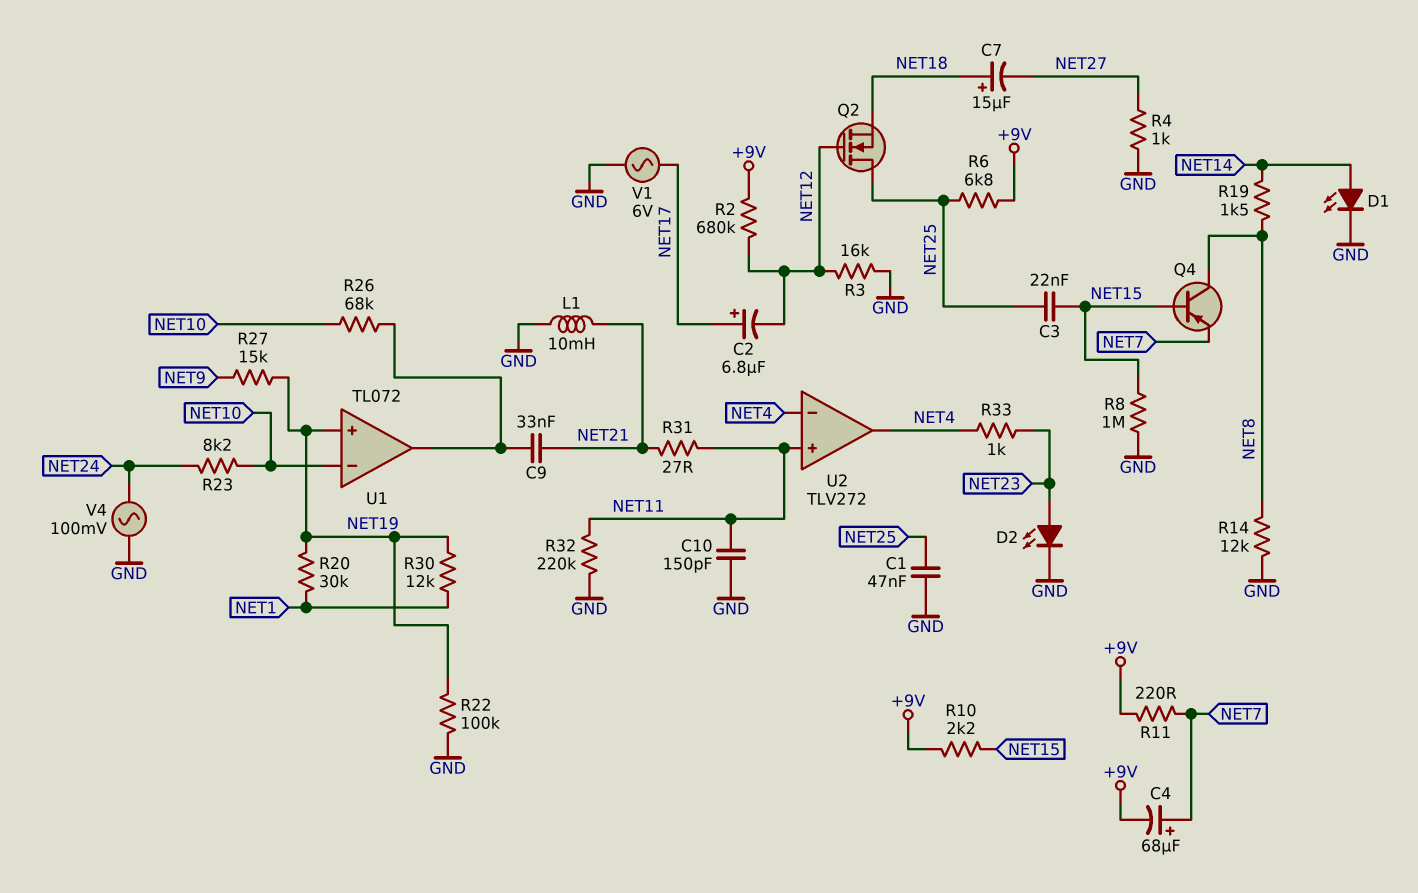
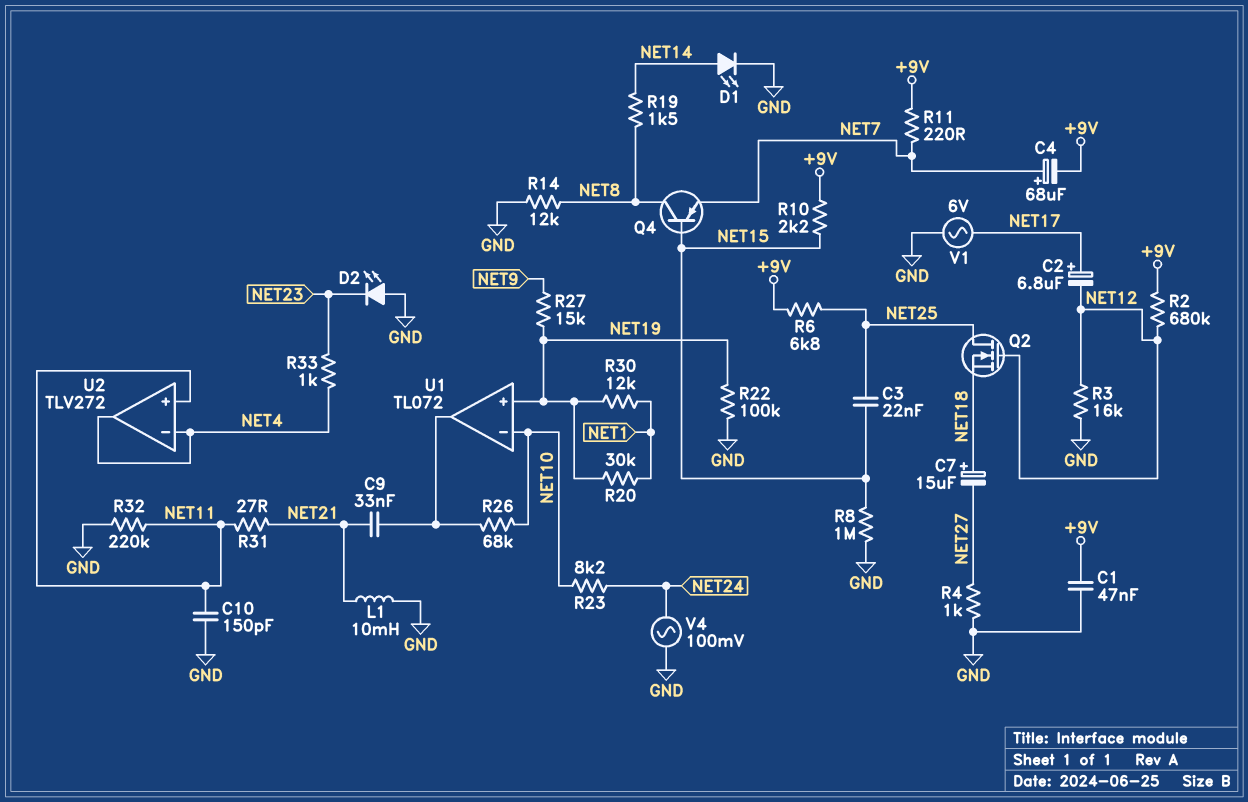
C1: 47nF (GND, NET25) -> 47nF (+9V, GND)
D2: LED (A NET23, K GND) -> LED (A GND, K NET23)

